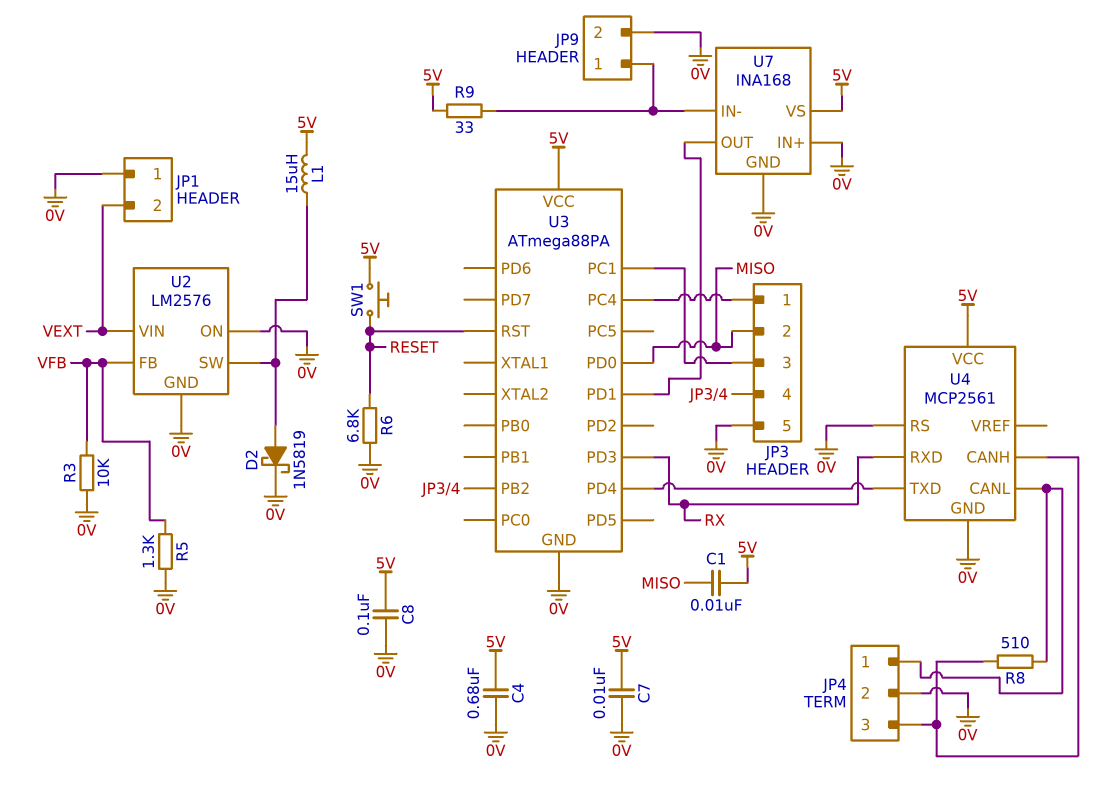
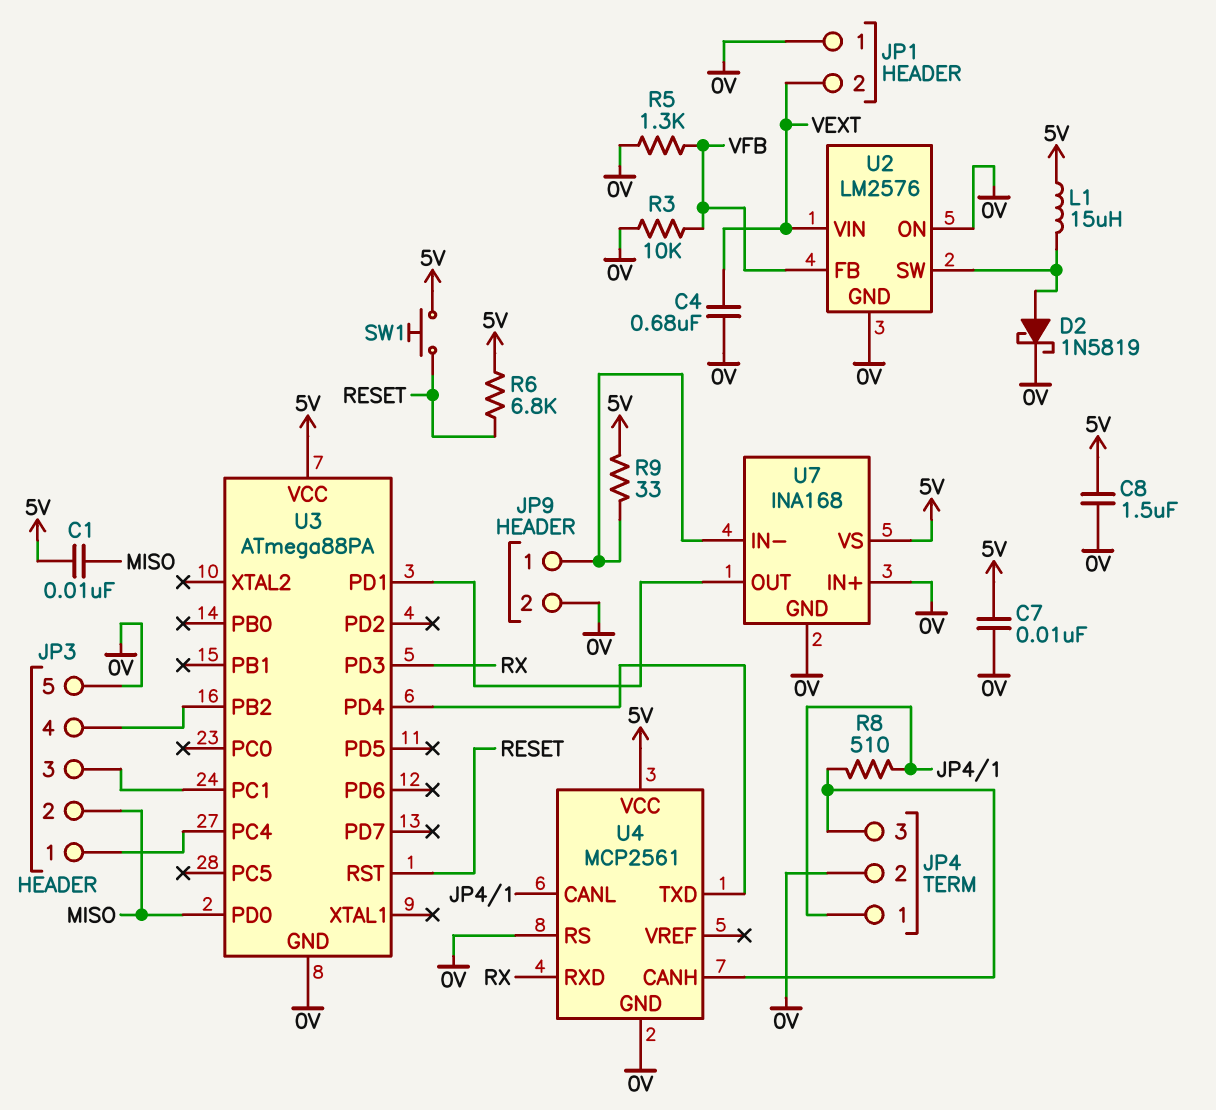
C4: 680nF (0V, 5V) -> 680nF (0V, VEXT)
C8: 100nF (0V, 5V) -> 1.5uF (0V, 5V)
R6: 6.8k (0V, RESET) -> 6.8k (5V, RESET)

